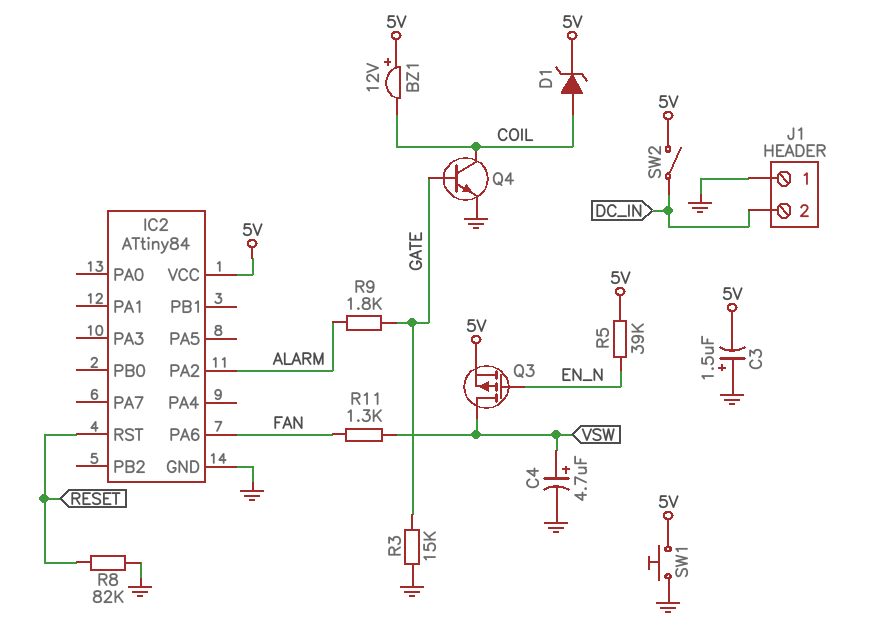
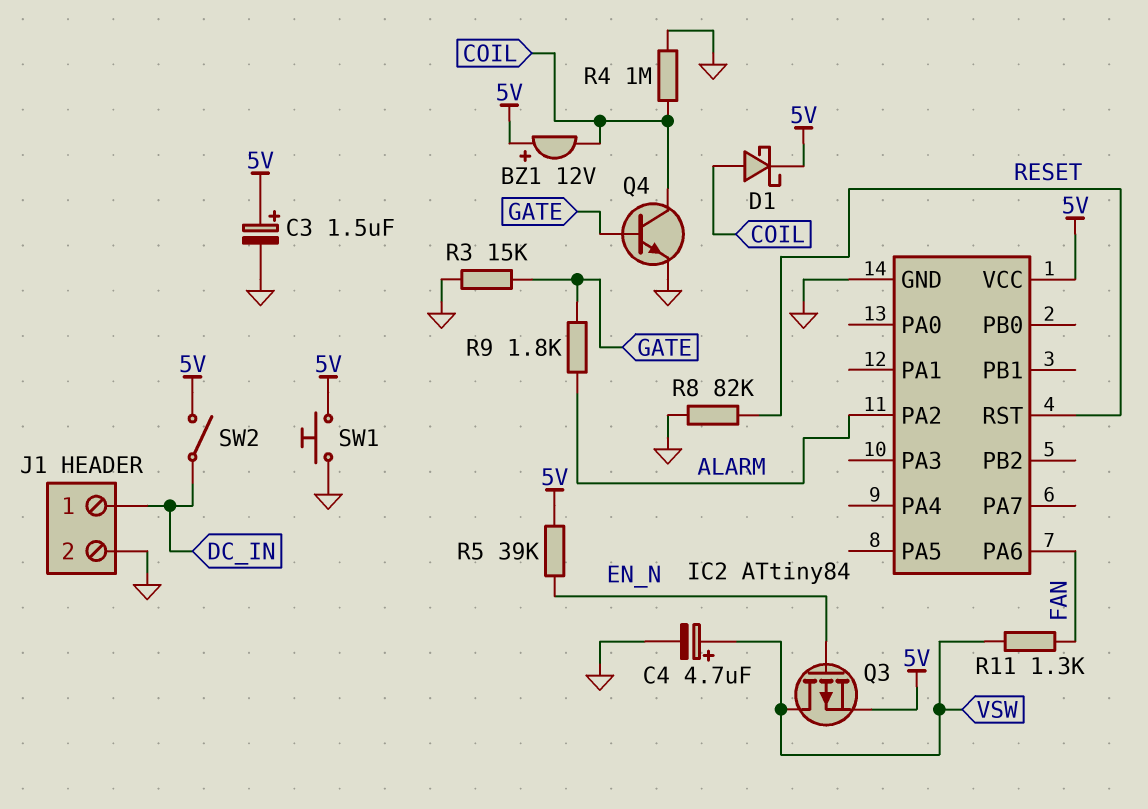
C3: 1.5uF (plus GND, minus 5V) -> 1.5uF (plus 5V, minus GND)
D1: zener (A COIL, K 5V) -> schottky (A COIL, K 5V)
J1 pin 1: GND -> DC_IN
J1 pin 2: DC_IN -> GND
R4: none -> 1M (COIL, GND)

